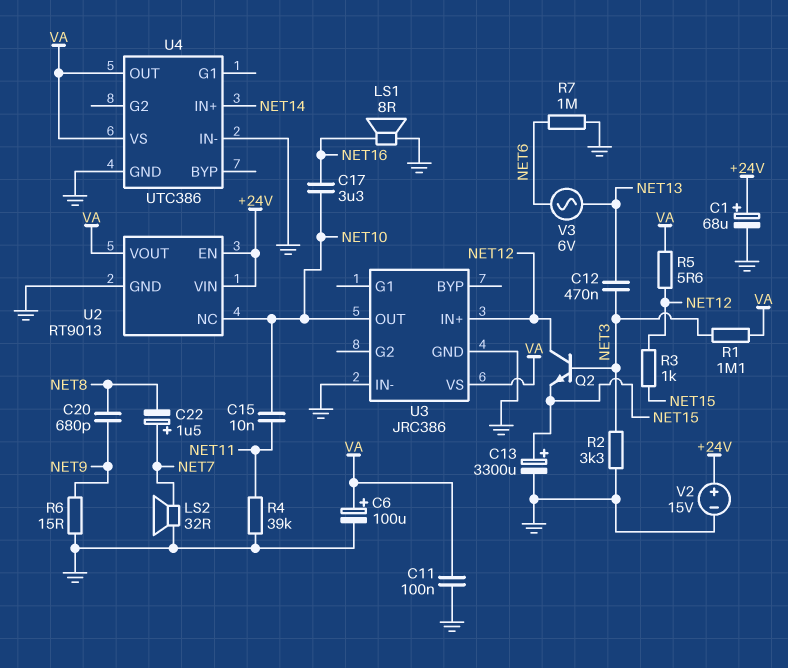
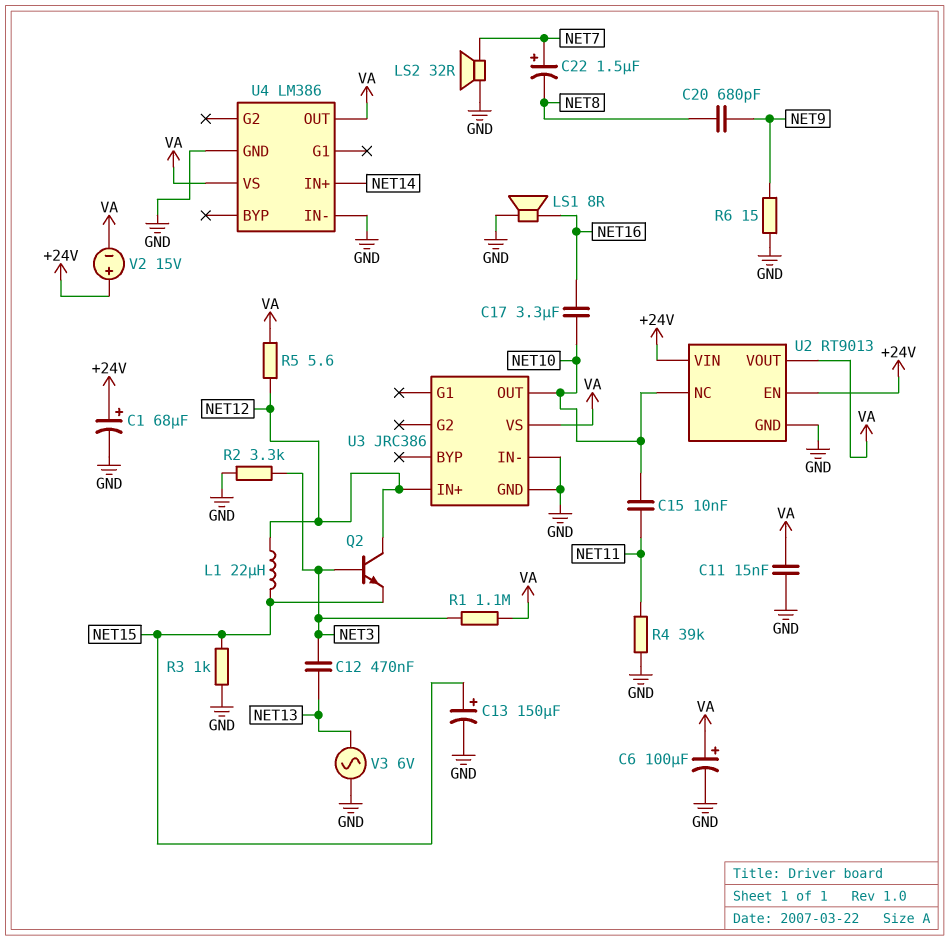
C11: 100nF (GND, VA) -> 15nF (GND, VA)
C13: 3300uF (plus NET15, minus GND) -> 150uF (plus NET15, minus GND)
L1: none -> 22uH (NET12, NET15)
R3: 1k (NET12, NET15) -> 1k (GND, NET15)
R7: 1M (GND, NET6) -> none
U4: UTC386 -> LM386
V2: 15V (plus +24V, minus GND) -> 15V (plus +24V, minus VA)
V3: AC 6V (NET6, NET13) -> AC 6V (GND, NET13)

